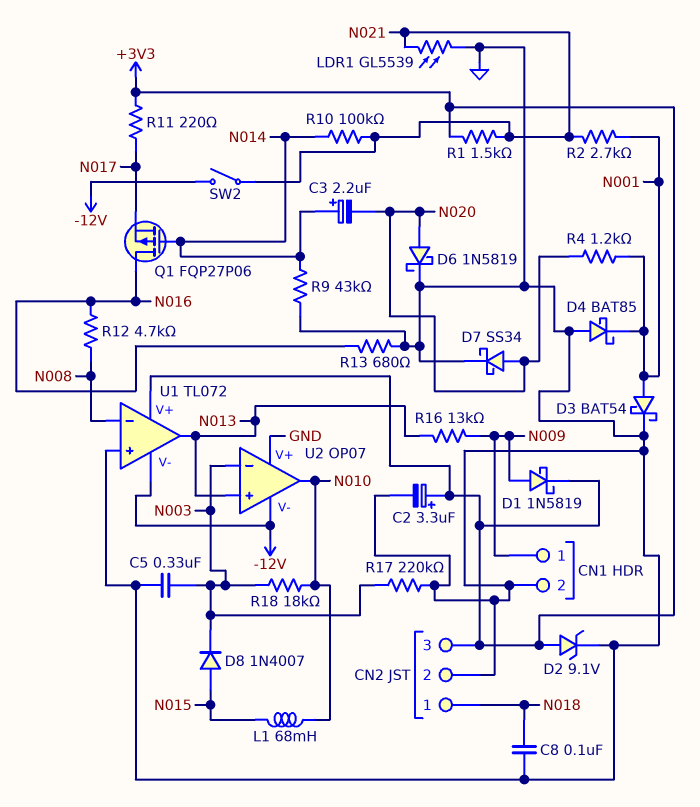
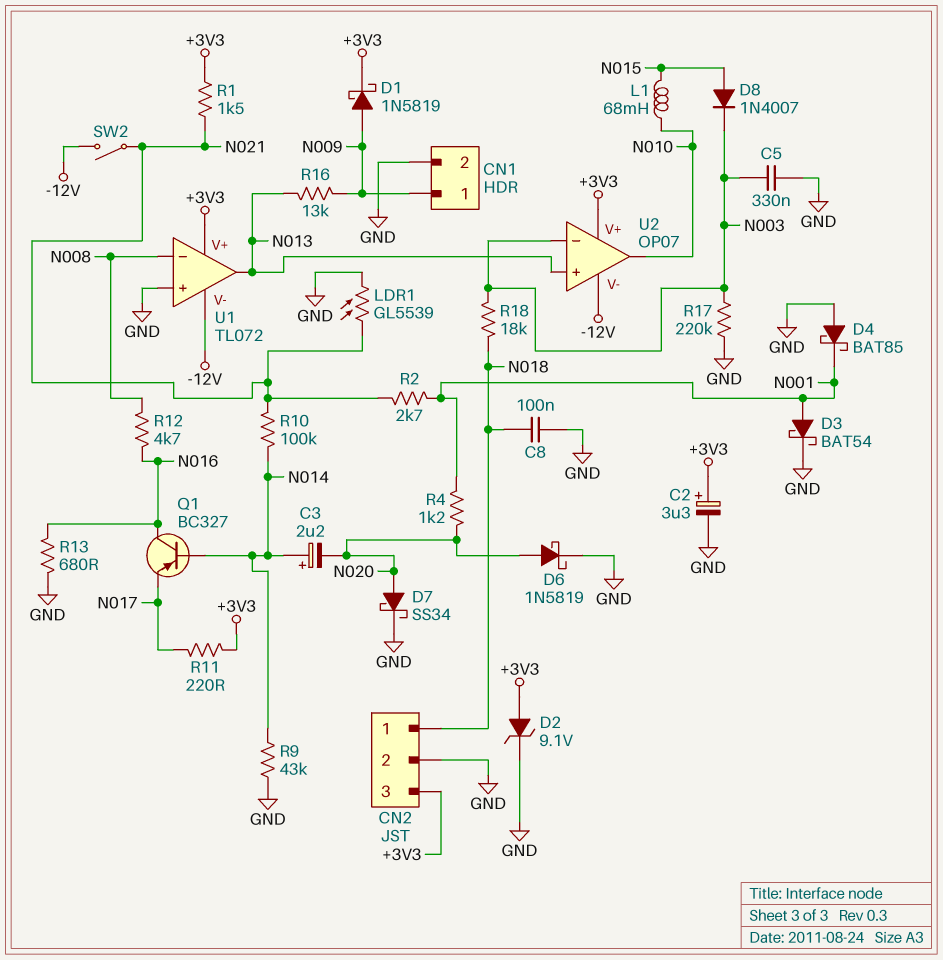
Q1: PMOS FQP27P06 (G N014, D N016, S N017) -> PNP BC327 (B N014, C N016, E N017)
R18: 18k (N003, N010) -> 18k (N003, N018)
U2 pin V+: GND -> +3V3

